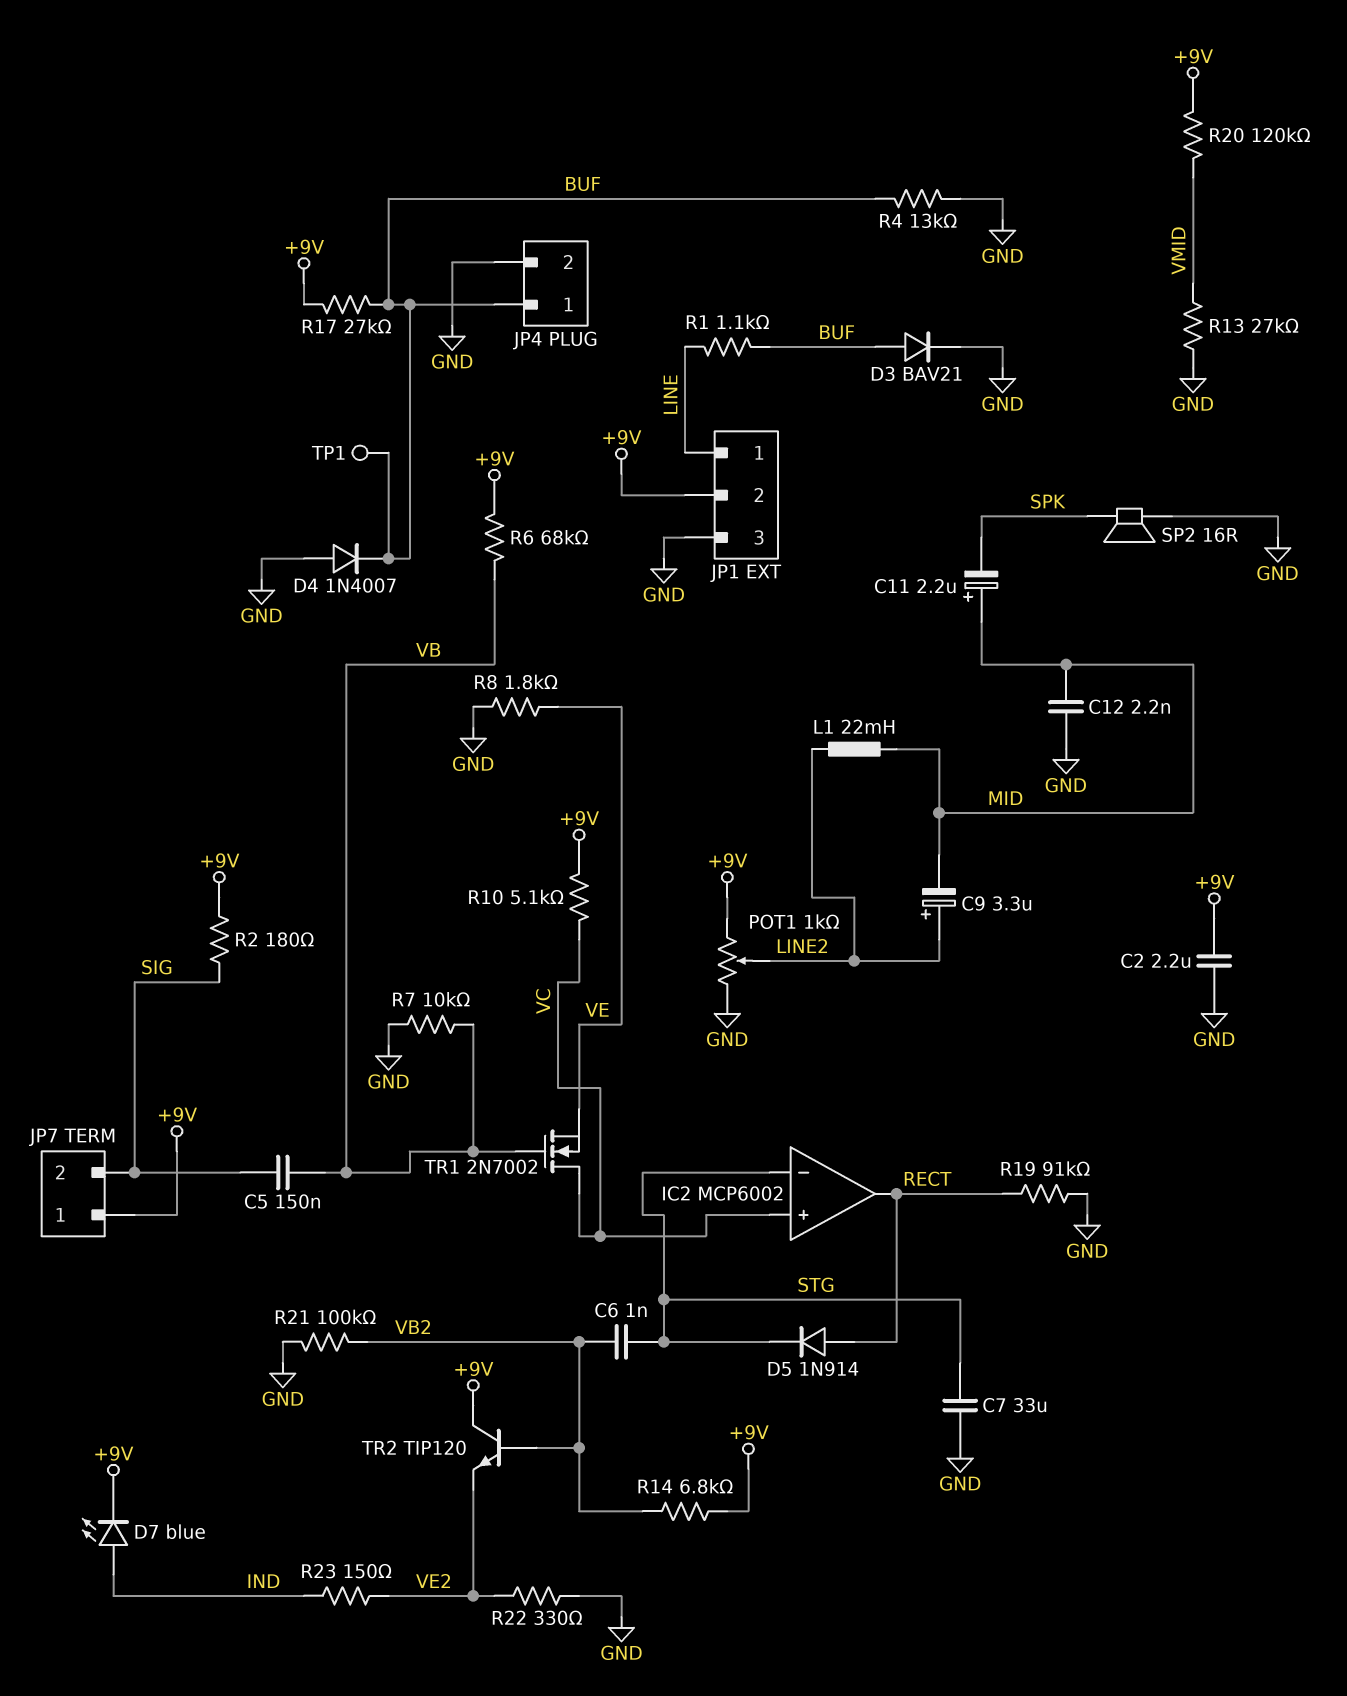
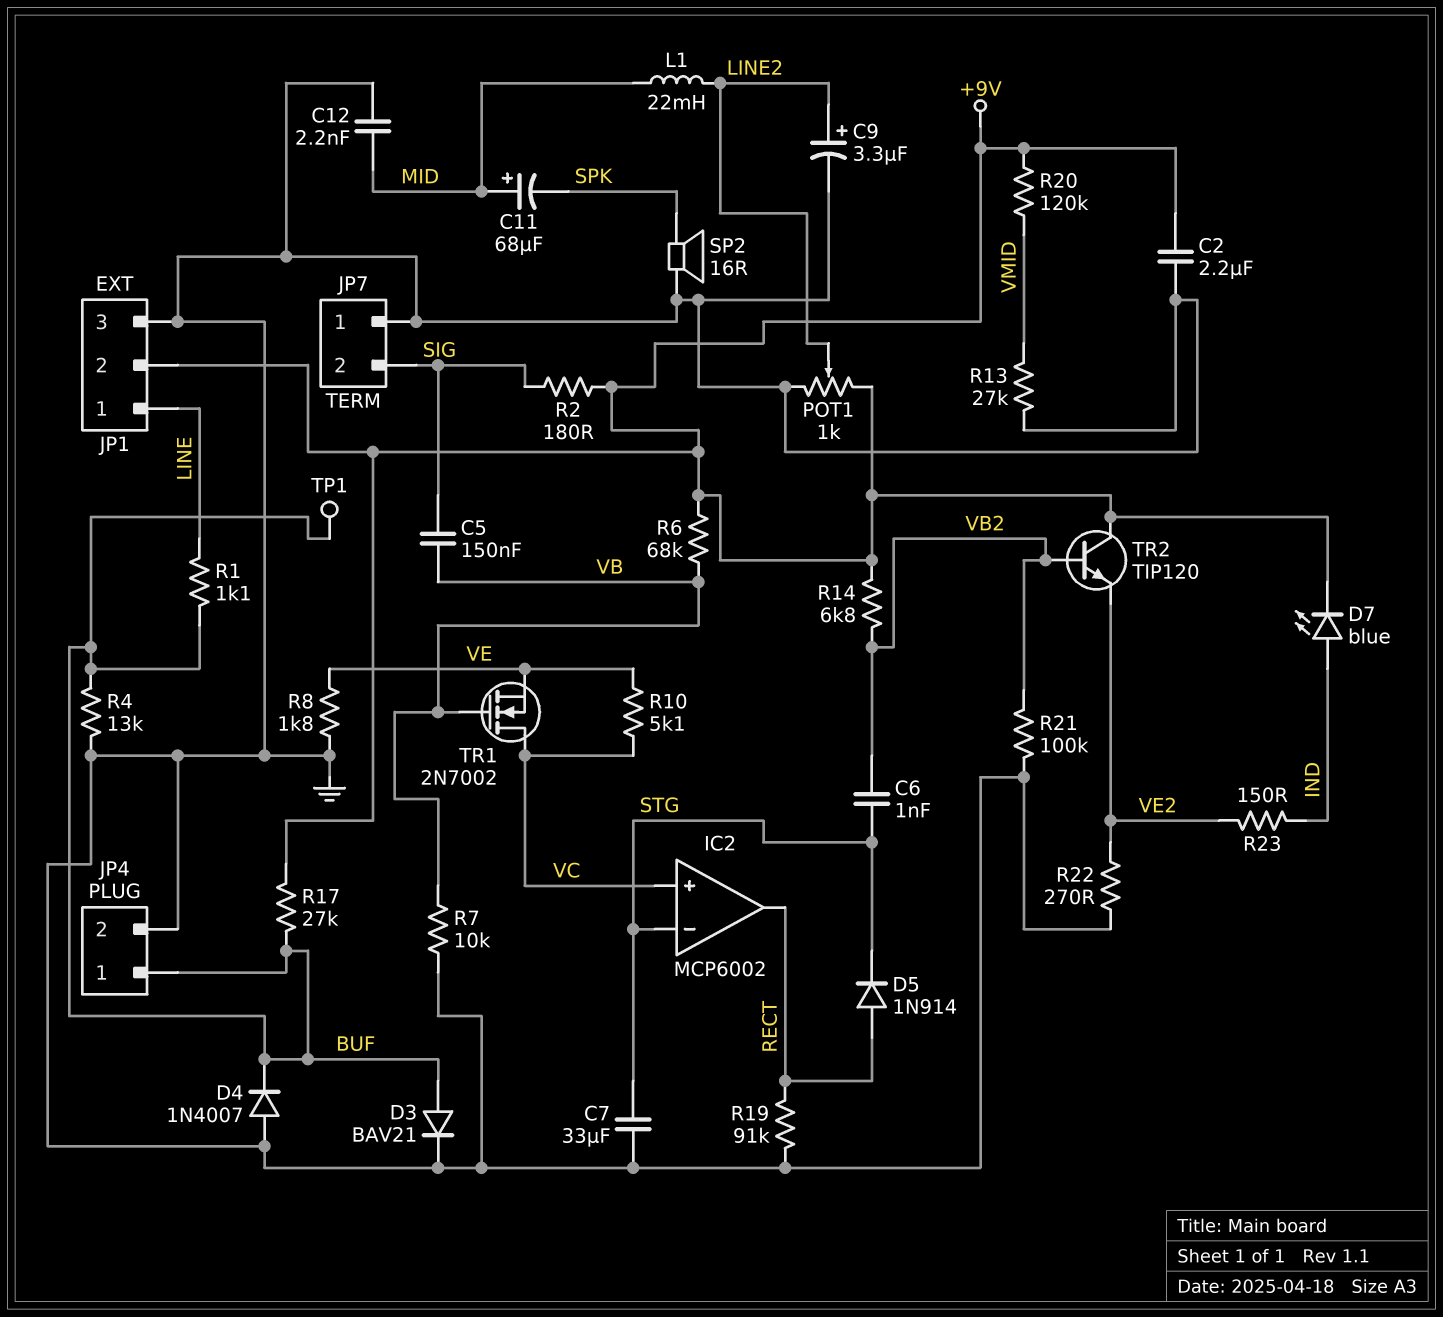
C9: 3.3uF (plus LINE2, minus MID) -> 3.3uF (plus LINE2, minus GND)
C11: 2.2uF (plus MID, minus SPK) -> 68uF (plus MID, minus SPK)
JP7 pin 1: +9V -> GND
R10: 5.1k (+9V, VC) -> 5.1k (VC, VE)
R22: 330 (GND, VE2) -> 270 (GND, VE2)

